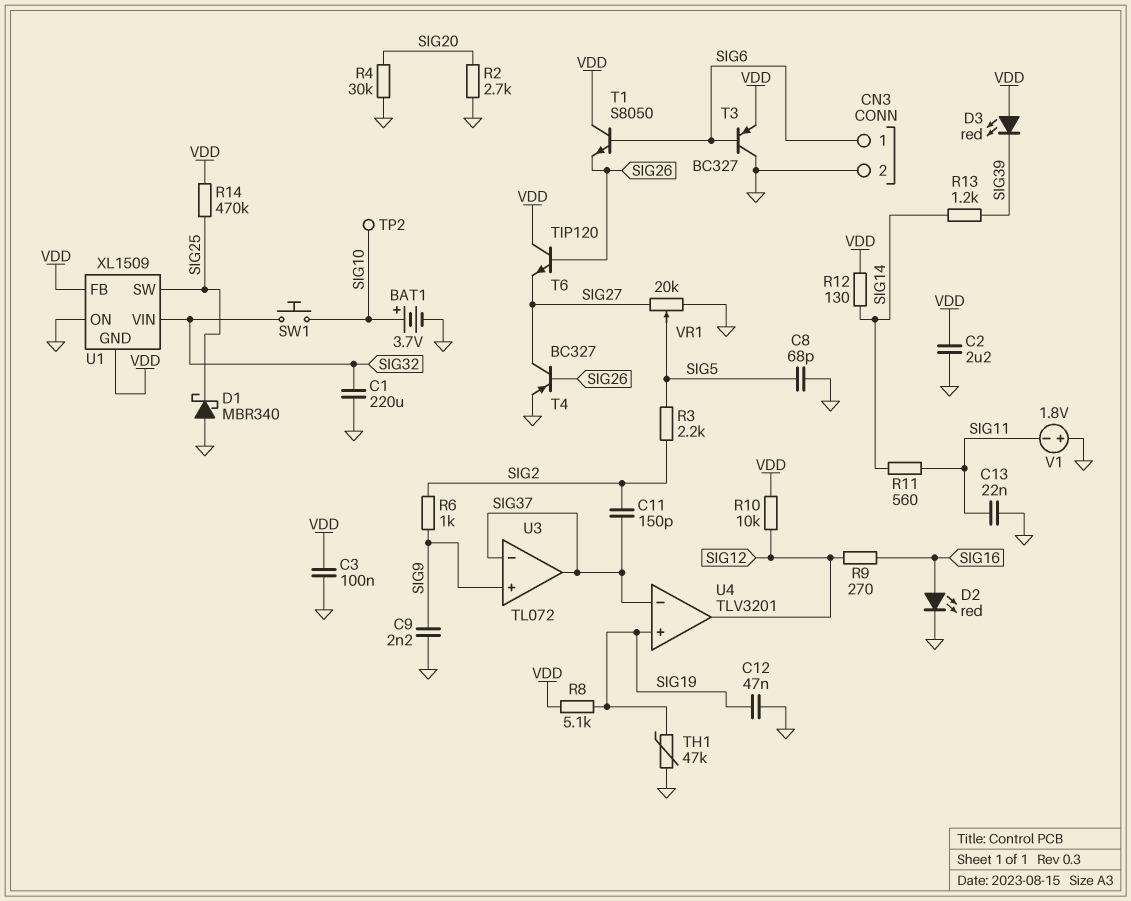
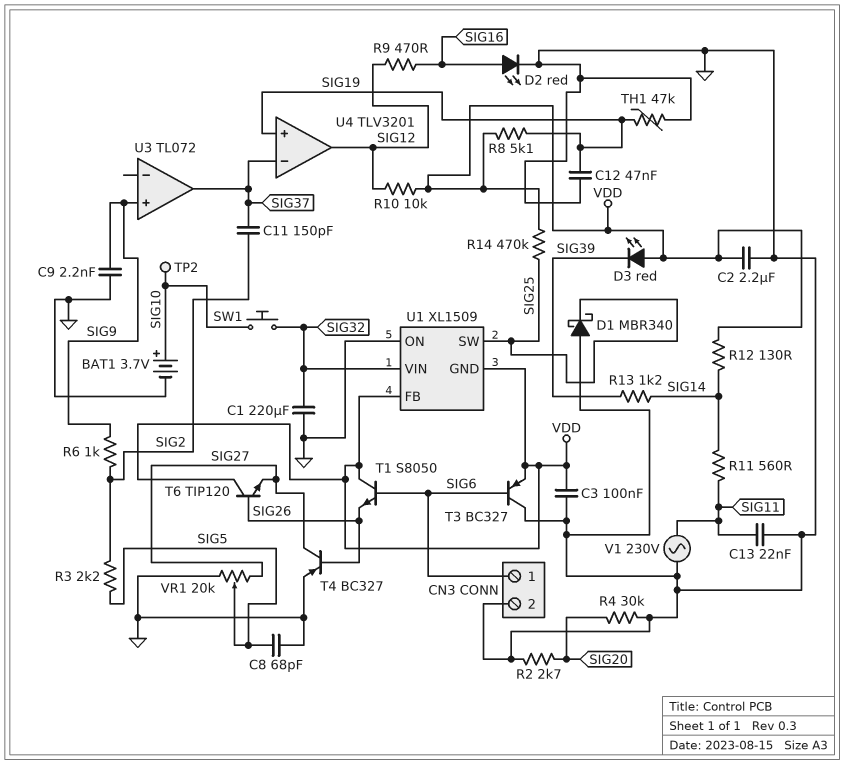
R9: 270 (SIG12, SIG16) -> 470 (SIG12, SIG16)
U3 pin in-: SIG37 -> none
V1: 1.8V (plus GND, minus SIG11) -> AC 230V (GND, SIG11)

